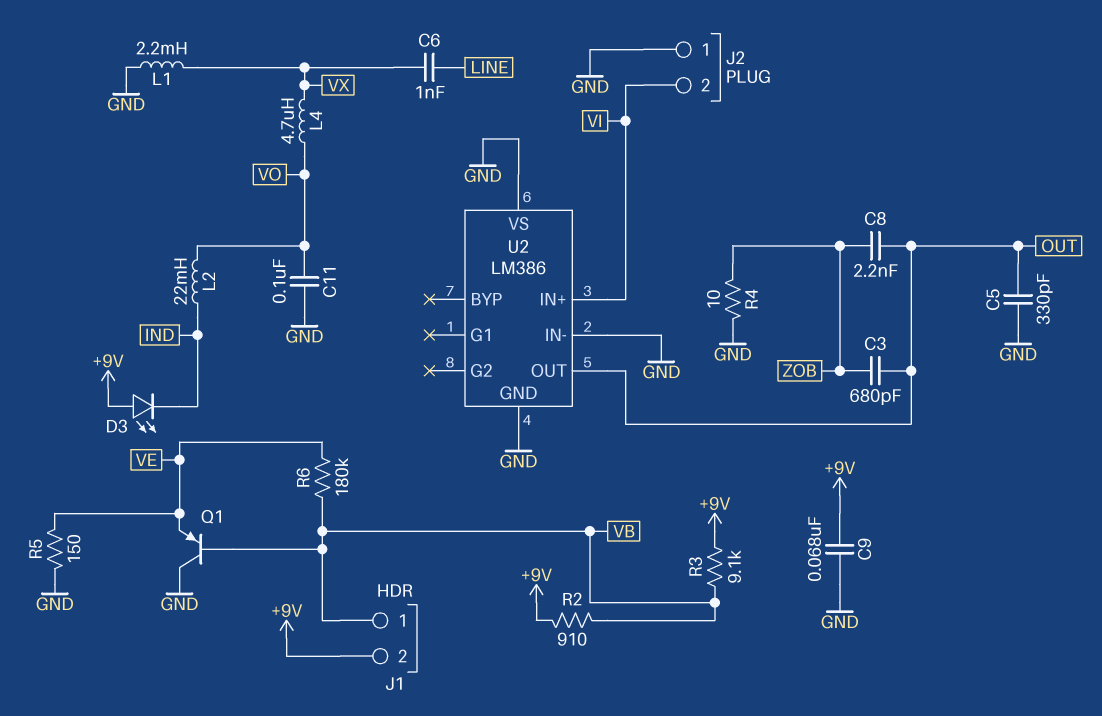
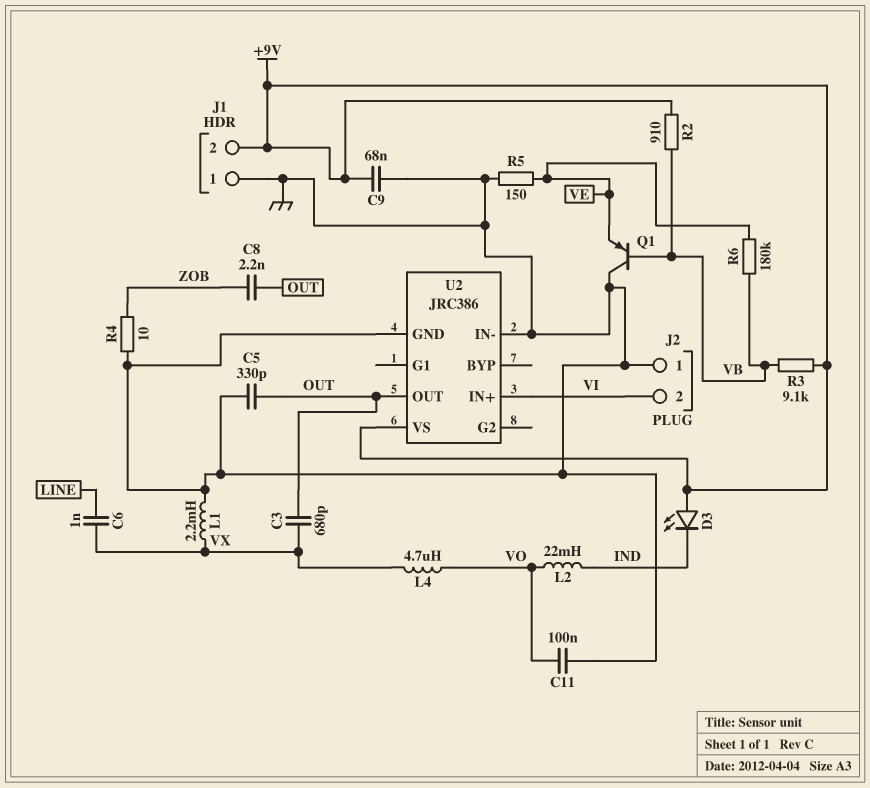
C3: 680pF (OUT, ZOB) -> 680pF (OUT, VX)
J1 pin 1: VB -> GND
U2: LM386 -> JRC386
U2 pin VS: GND -> +9V

